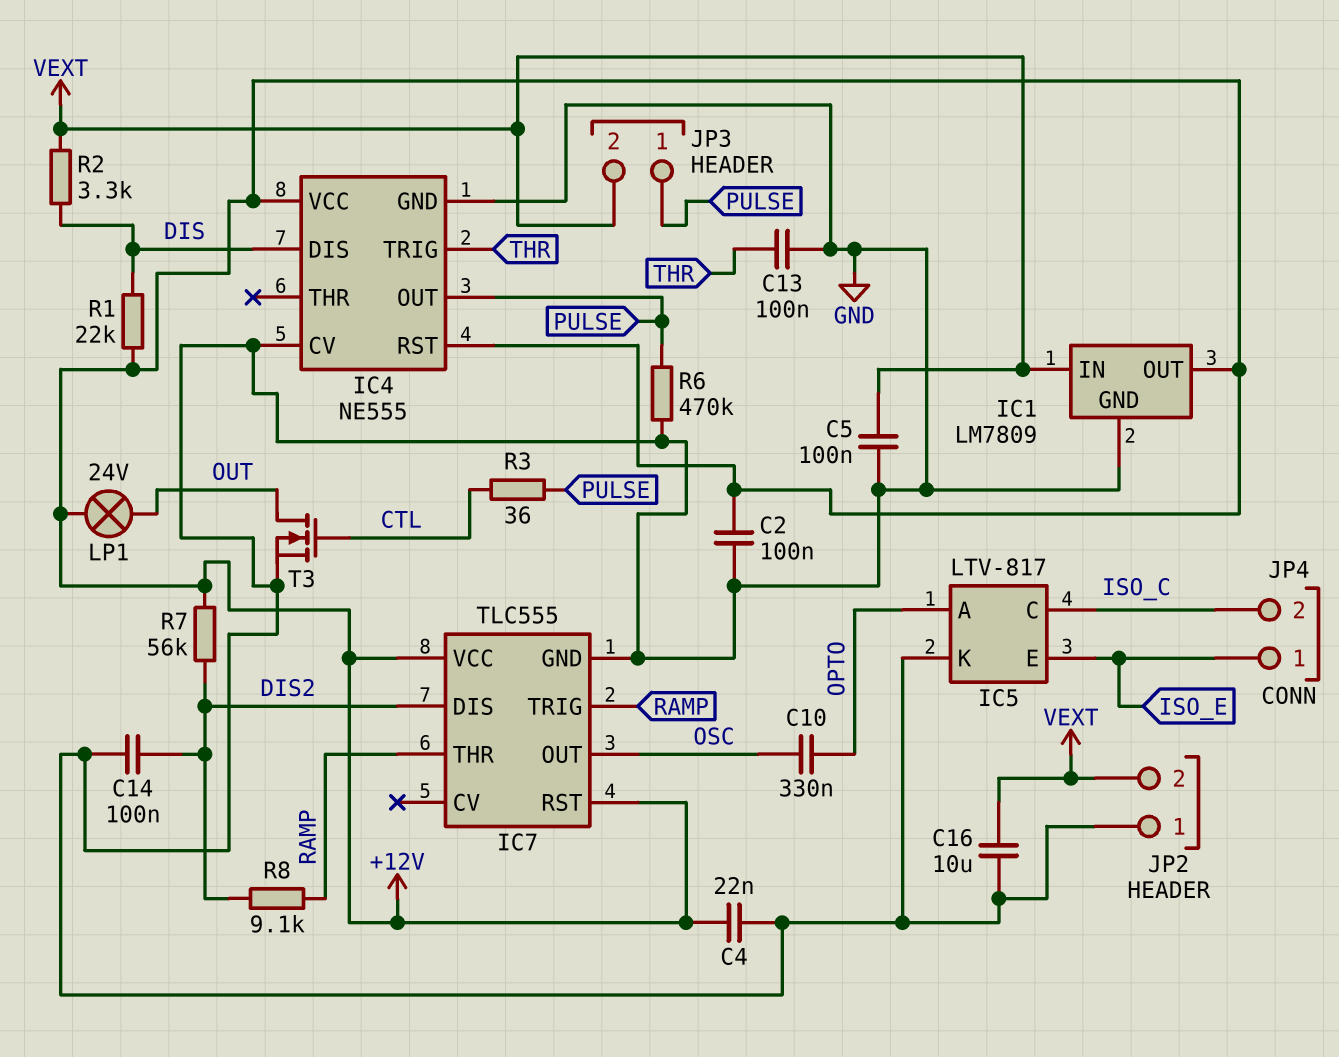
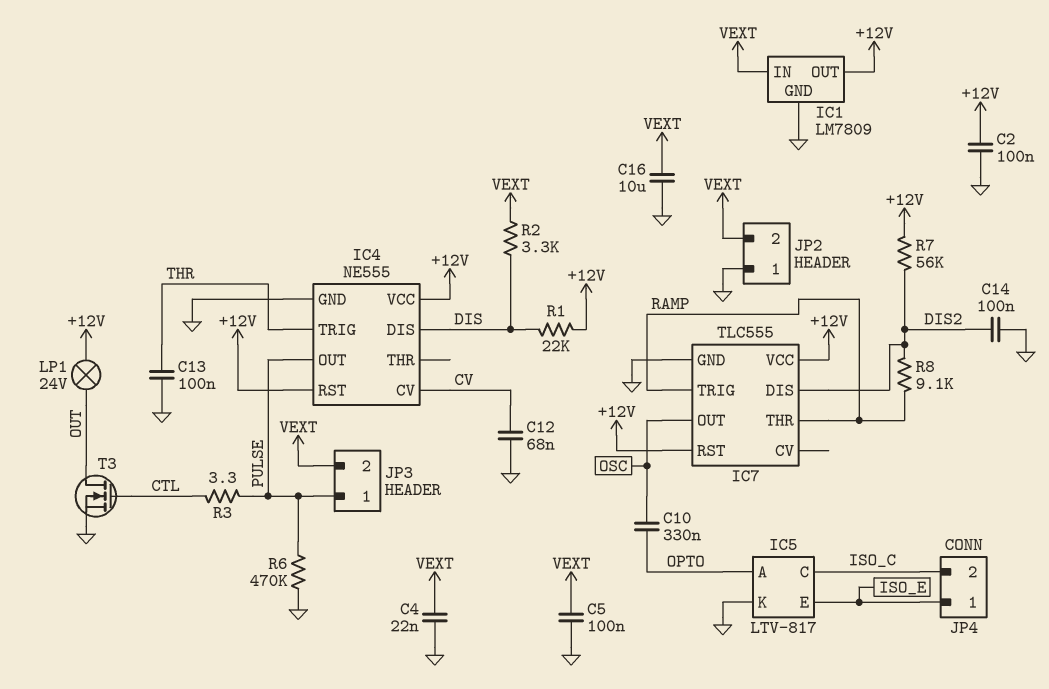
C4: 22nF (+12V, GND) -> 22nF (GND, VEXT)
C12: none -> 68nF (CV, GND)
IC4 pin CV: GND -> CV
R3: 36 (CTL, PULSE) -> 3.3 (CTL, PULSE)

